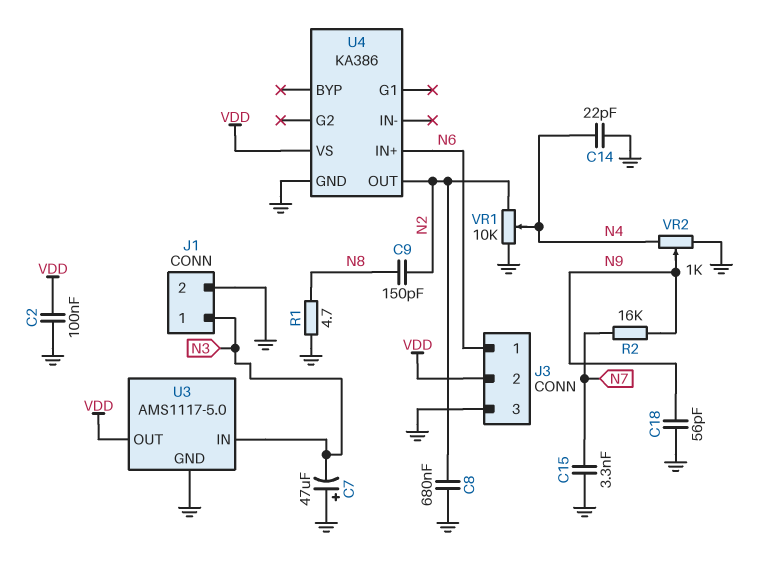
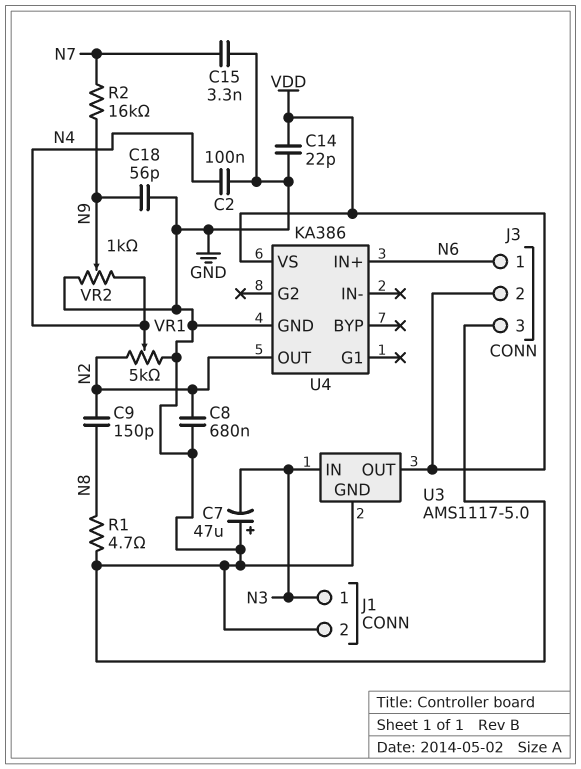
C2: 100nF (GND, VDD) -> 100nF (GND, N4)
C14: 22pF (GND, N4) -> 22pF (GND, VDD)
VR1: 10k (GND, N2, wiper N4) -> 5k (GND, N2, wiper N4)

